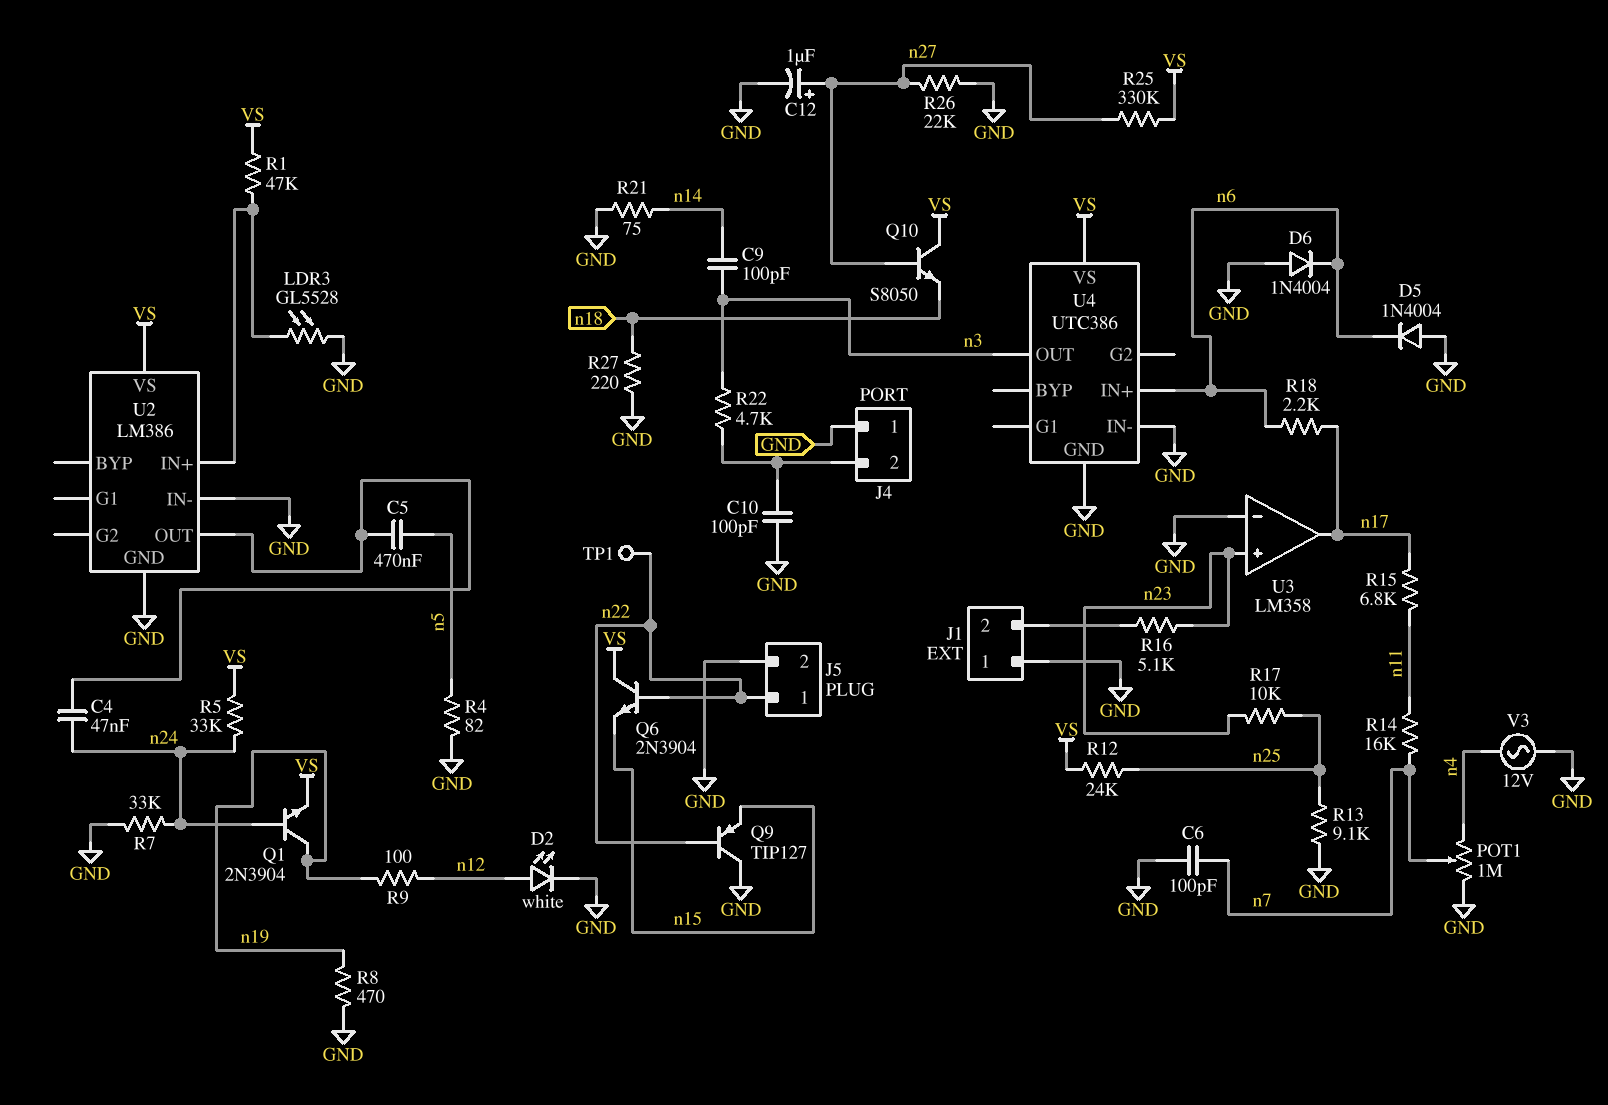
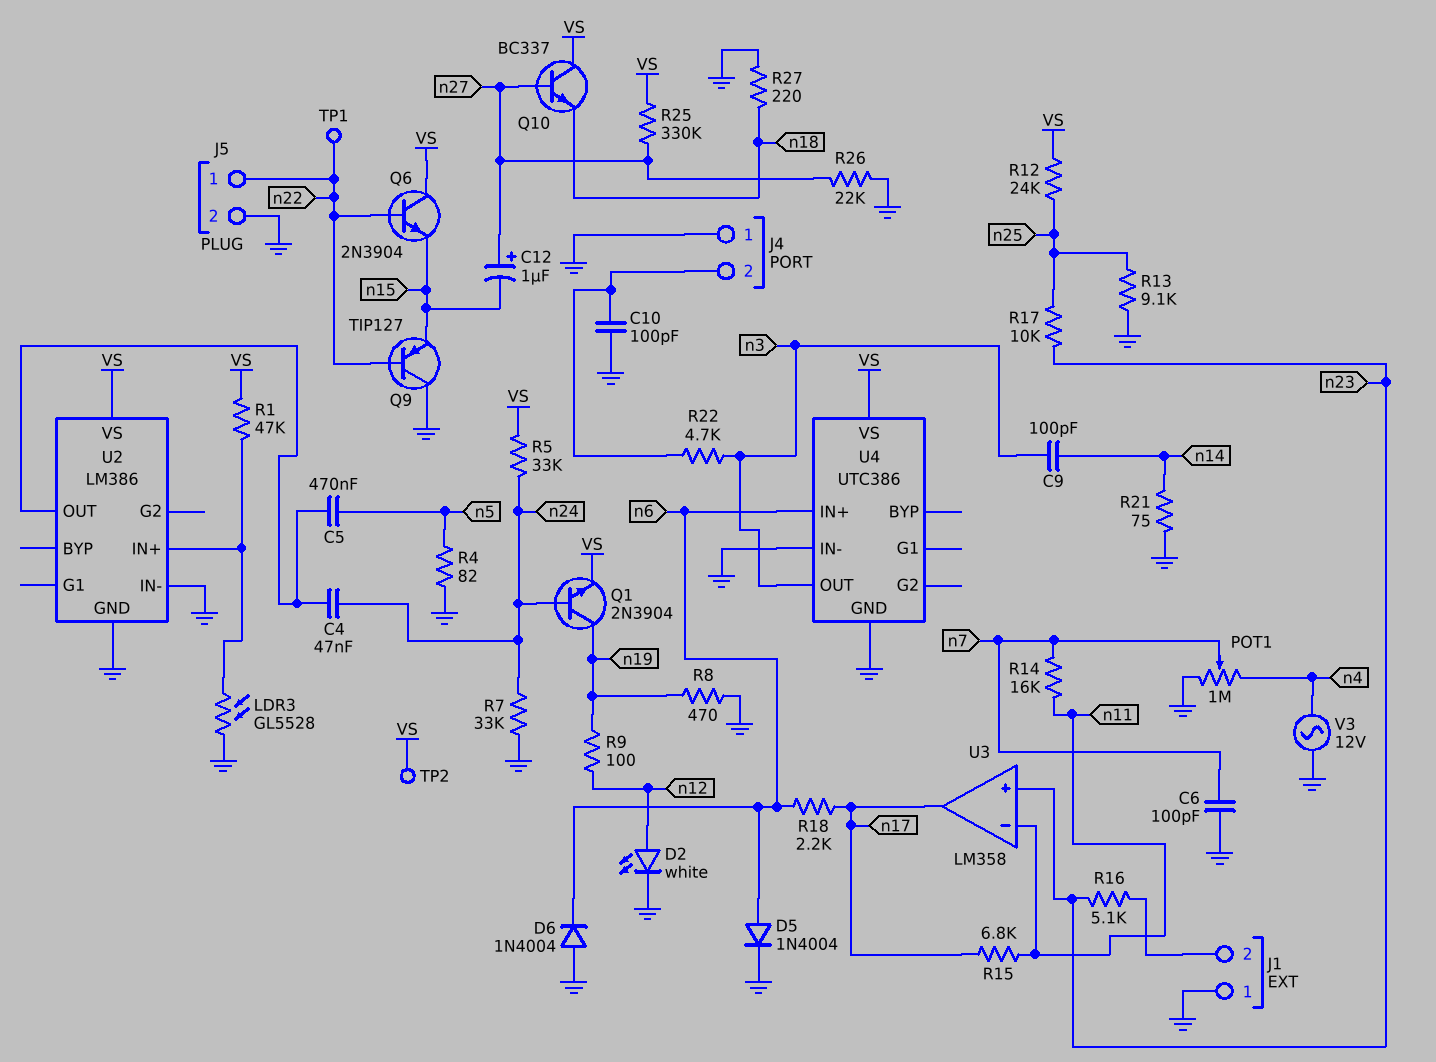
C12: 1uF (plus n27, minus GND) -> 1uF (plus n27, minus n15)
D5: diode 1N4004 (A GND, K n6) -> diode 1N4004 (A n6, K GND)
Q10: NPN S8050 (B n27, C VS, E n18) -> NPN BC337 (B n27, C VS, E n18)
TP2: none -> test point (VS)
U3 pin in-: GND -> n11

